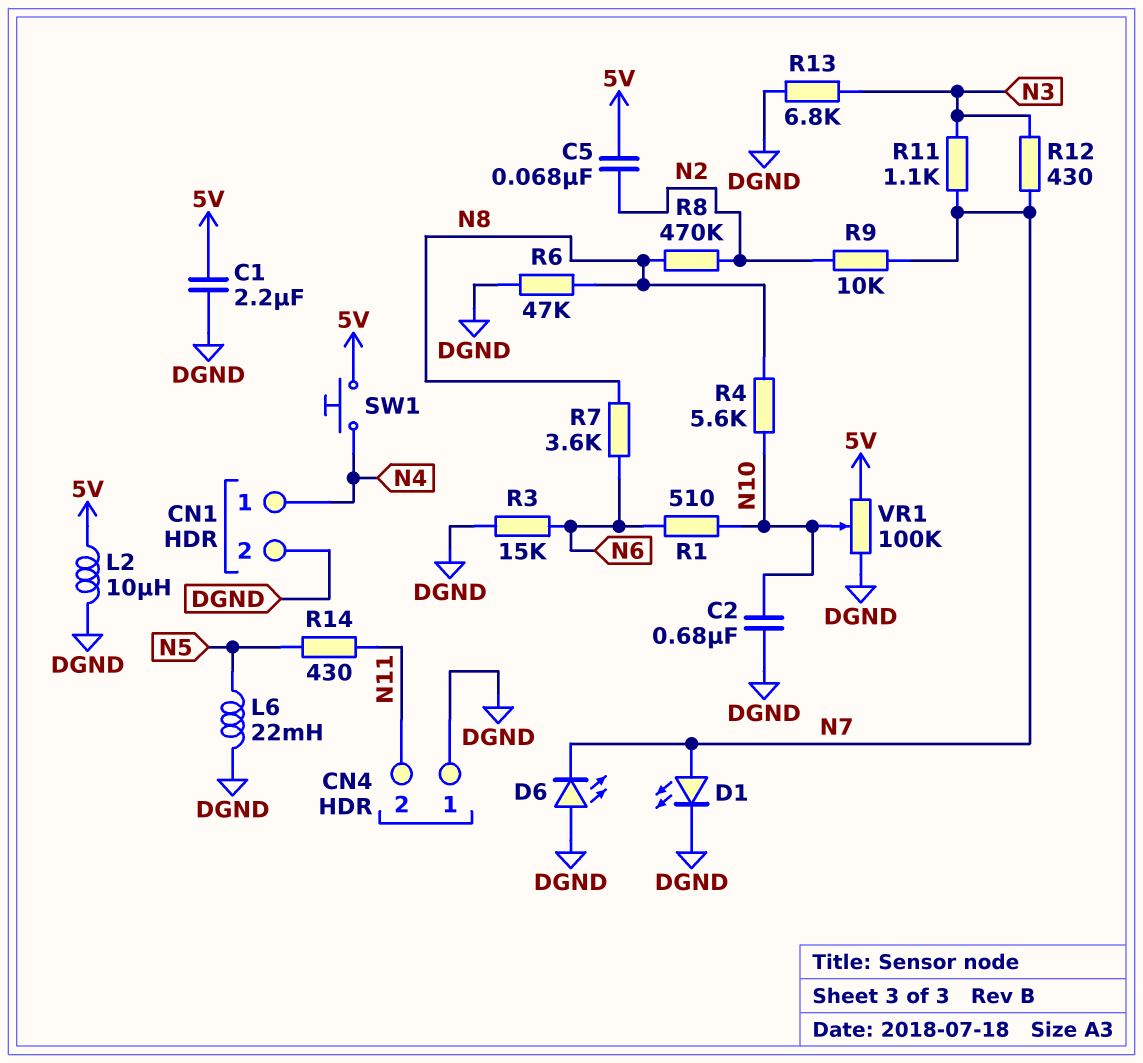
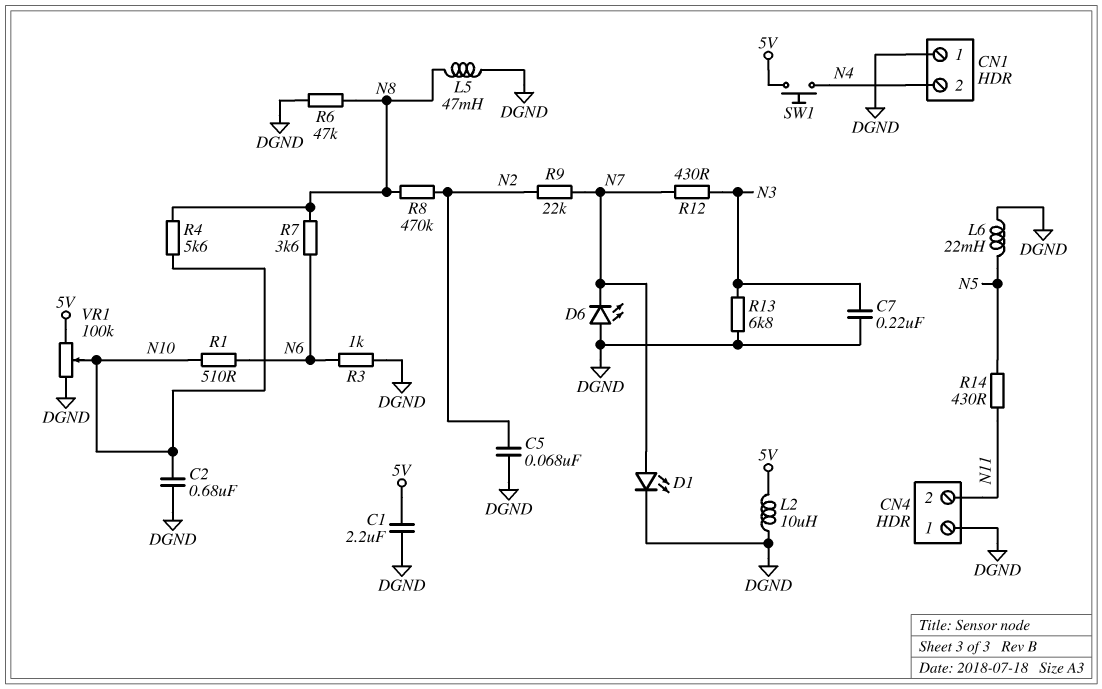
C5: 68nF (5V, N2) -> 68nF (DGND, N2)
C7: none -> 220nF (DGND, N3)
CN1 pin 1: N4 -> DGND
CN1 pin 2: DGND -> N4
L5: none -> 47mH (DGND, N8)
R3: 15k (DGND, N6) -> 1k (DGND, N6)
R9: 10k (N2, N7) -> 22k (N2, N7)
R11: 1.1k (N3, N7) -> none

